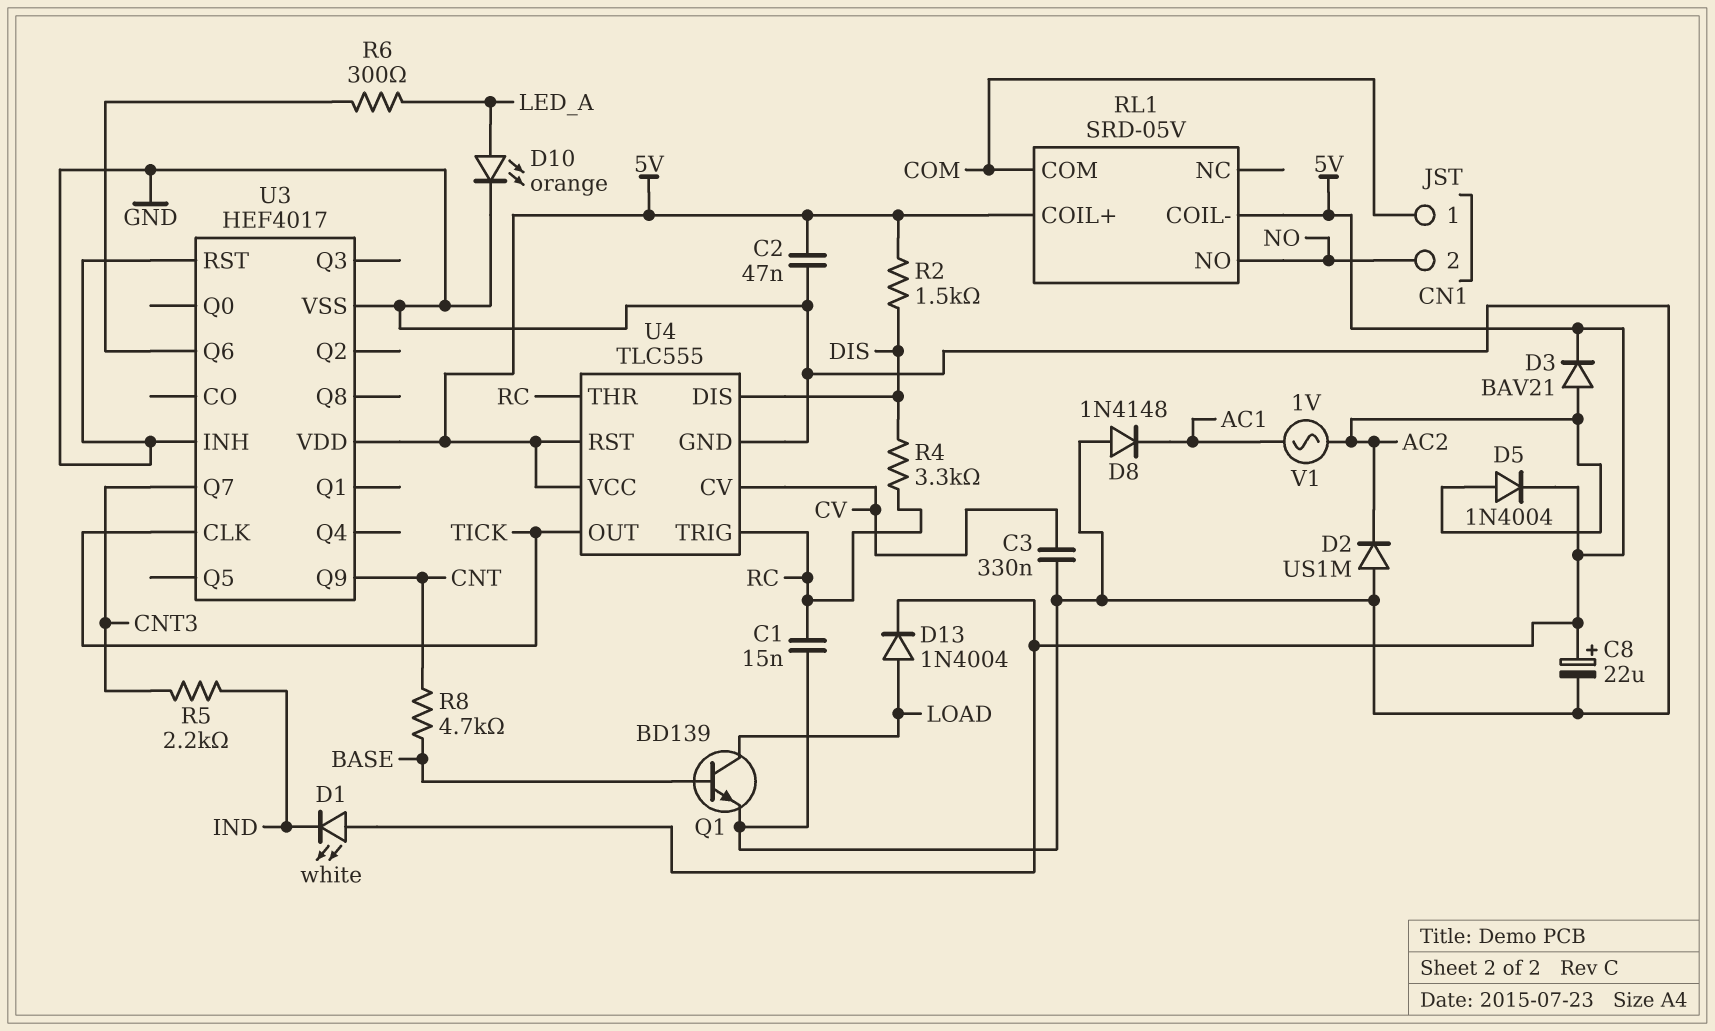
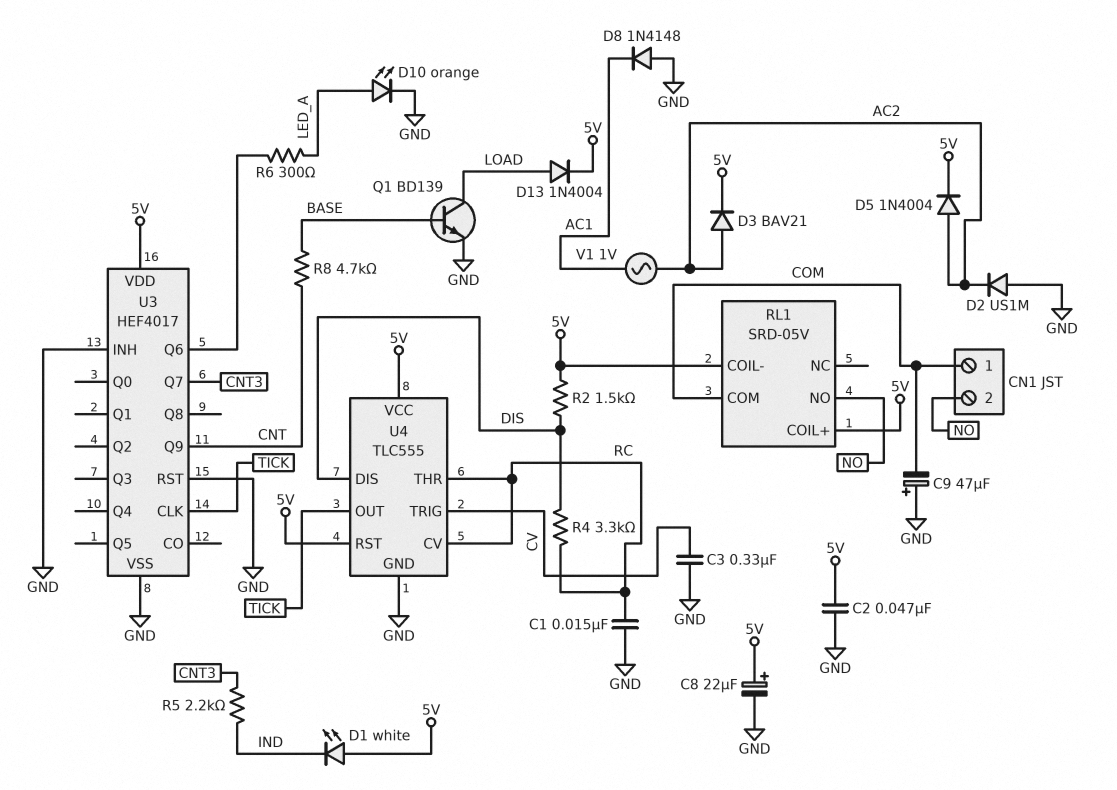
C9: none -> 47uF (plus GND, minus COM)
U4 pin CV: CV -> RC
U4 pin TRIG: RC -> CV

